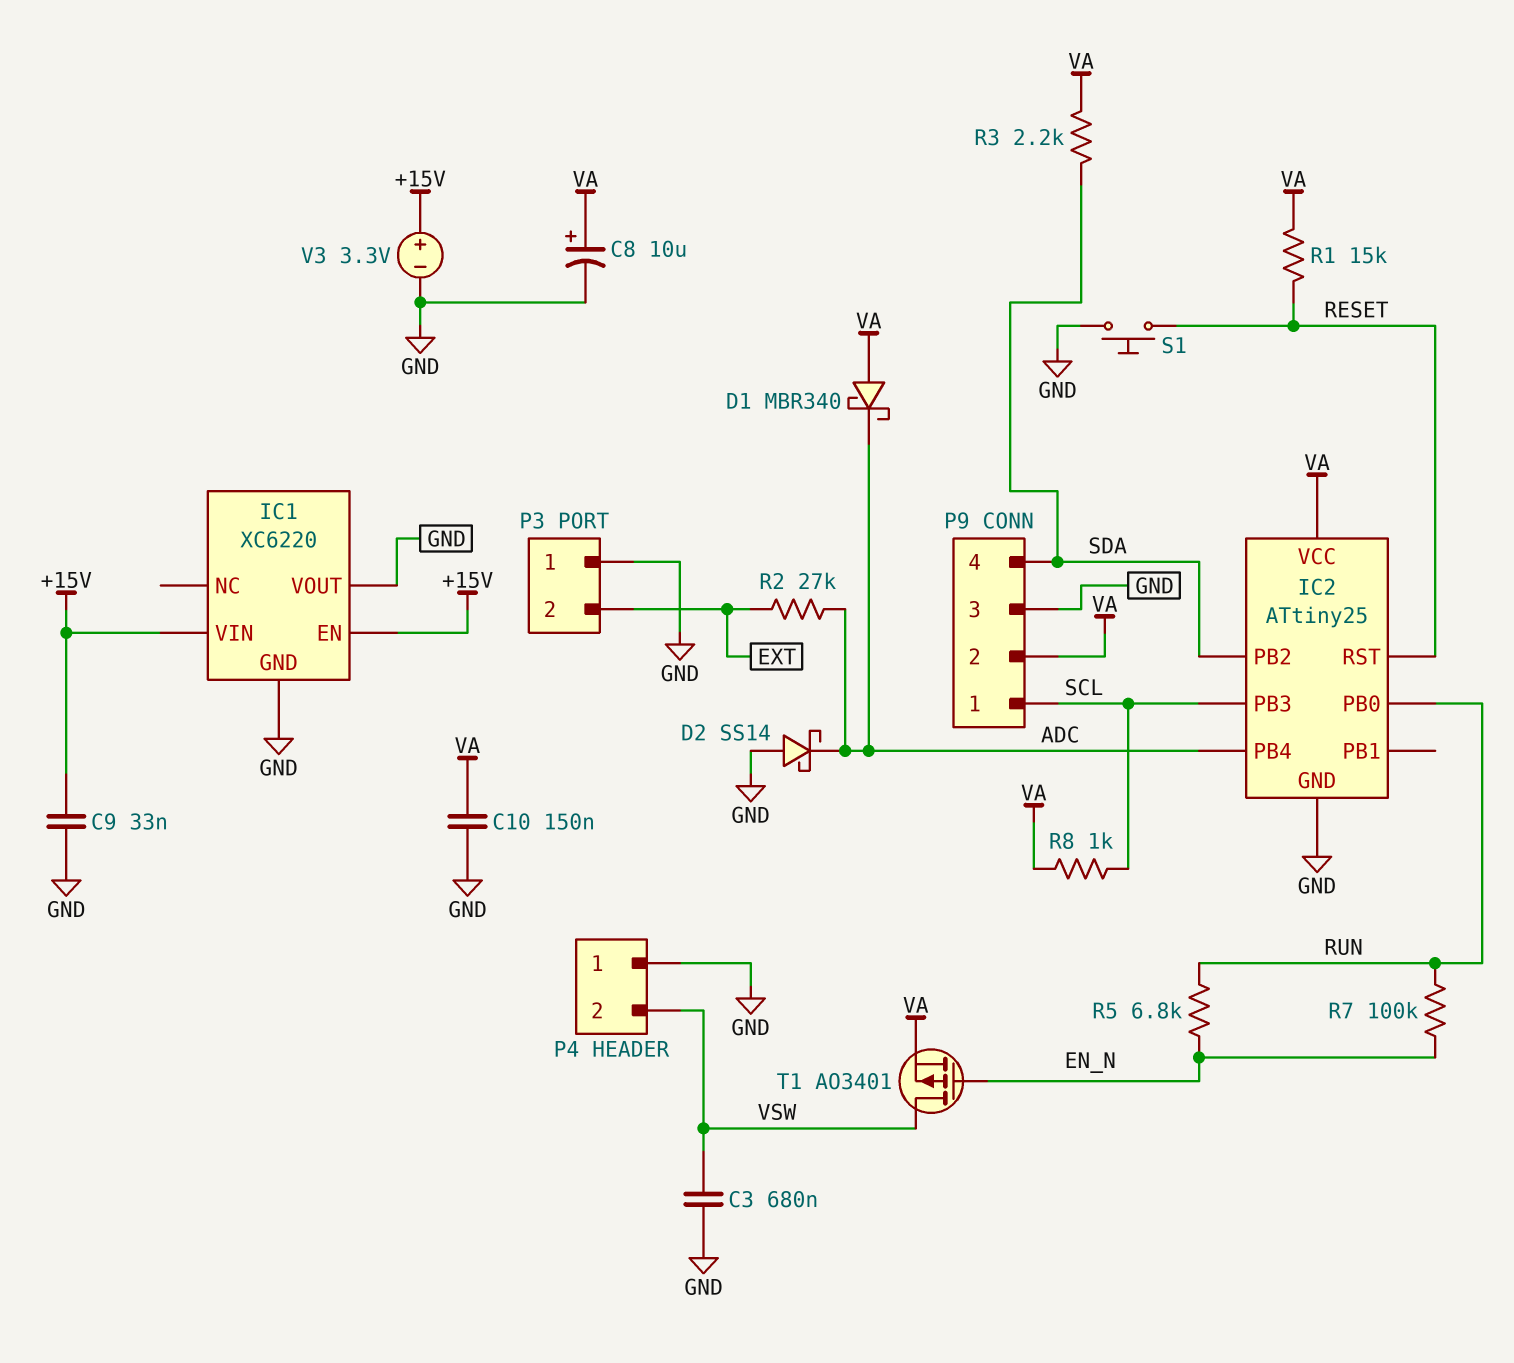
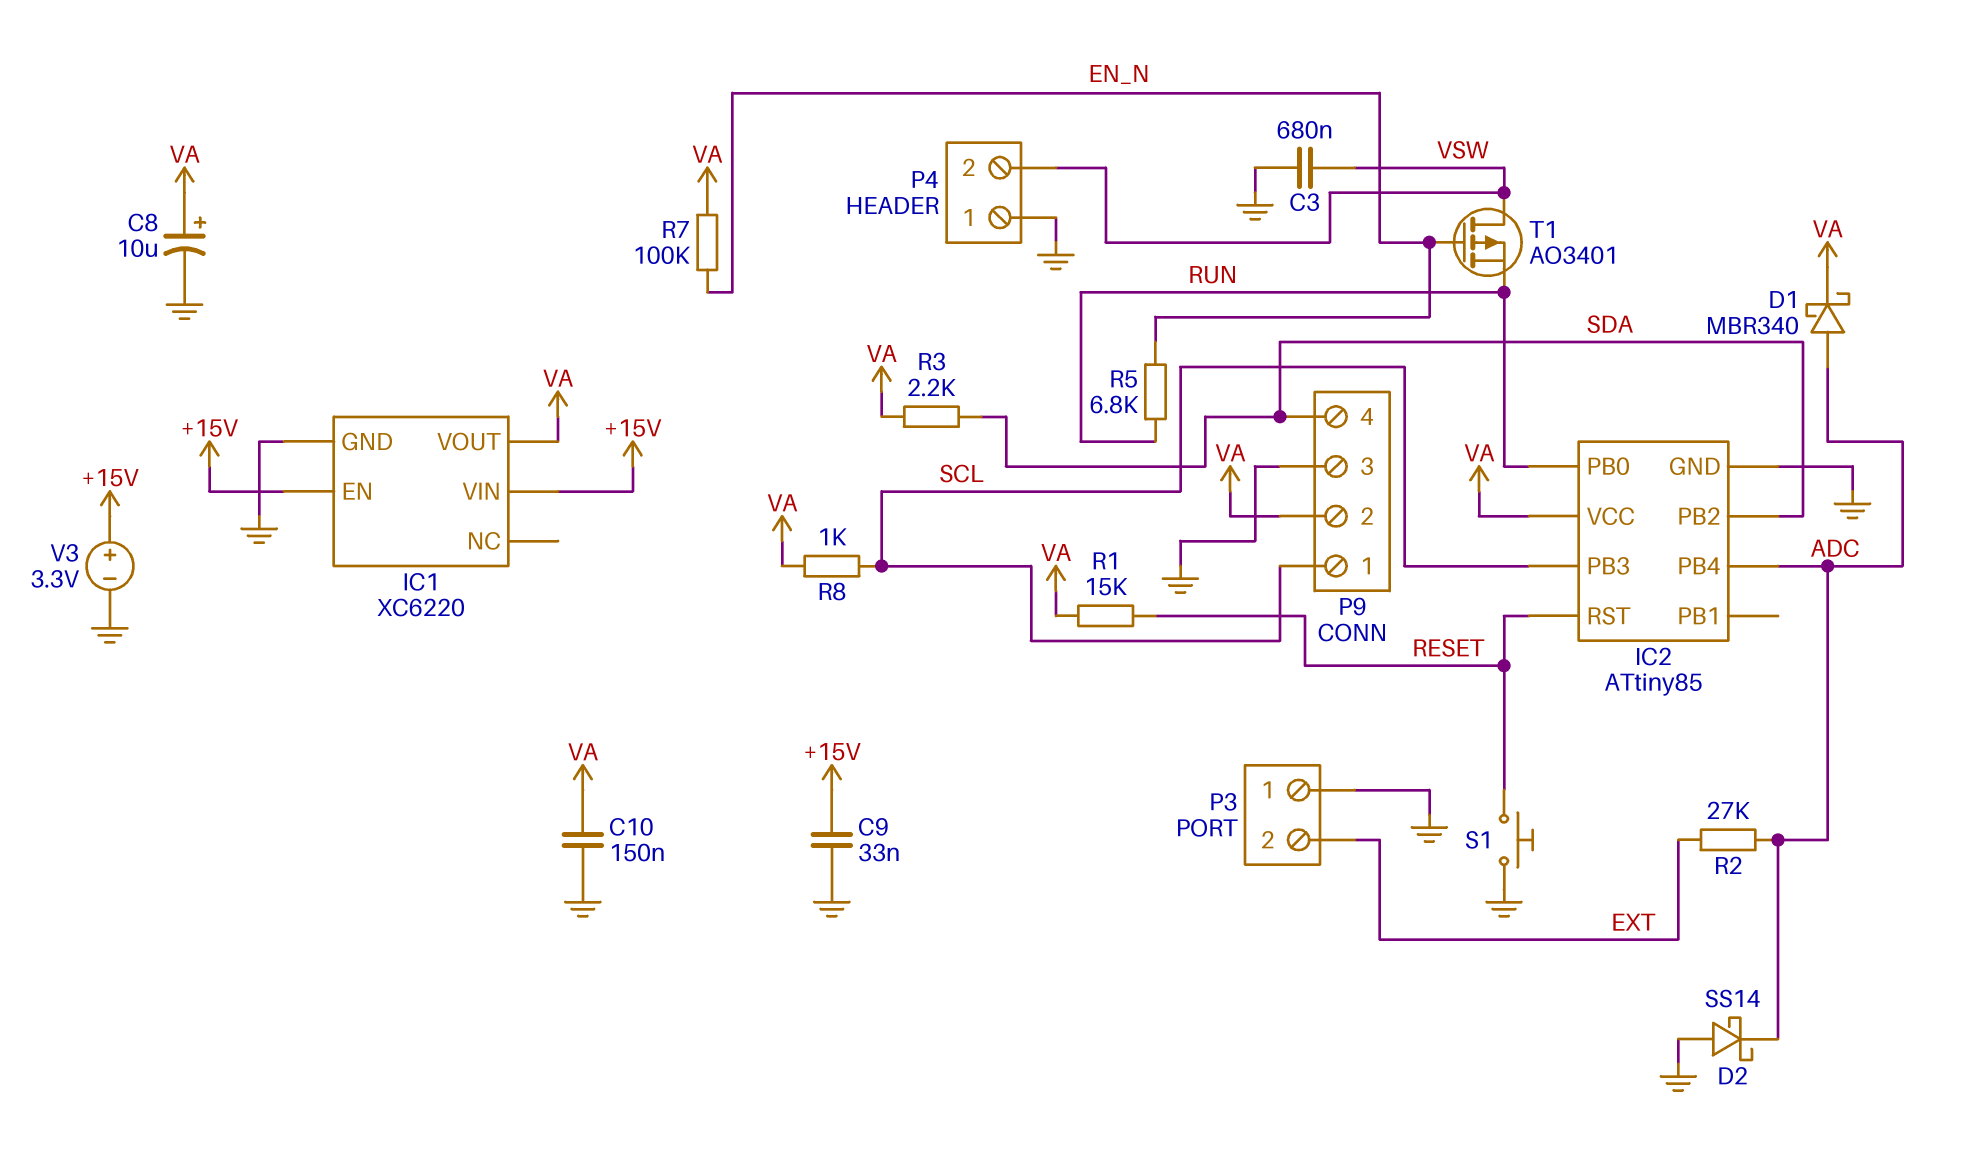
D1: schottky MBR340 (A VA, K ADC) -> schottky MBR340 (A ADC, K VA)
IC1 pin VOUT: GND -> VA
IC2: ATtiny25 -> ATtiny85
R7: 100k (EN_N, RUN) -> 100k (EN_N, VA)
T1: PMOS AO3401 (G EN_N, D VSW, S VA) -> PMOS AO3401 (G EN_N, D VSW, S RUN)

